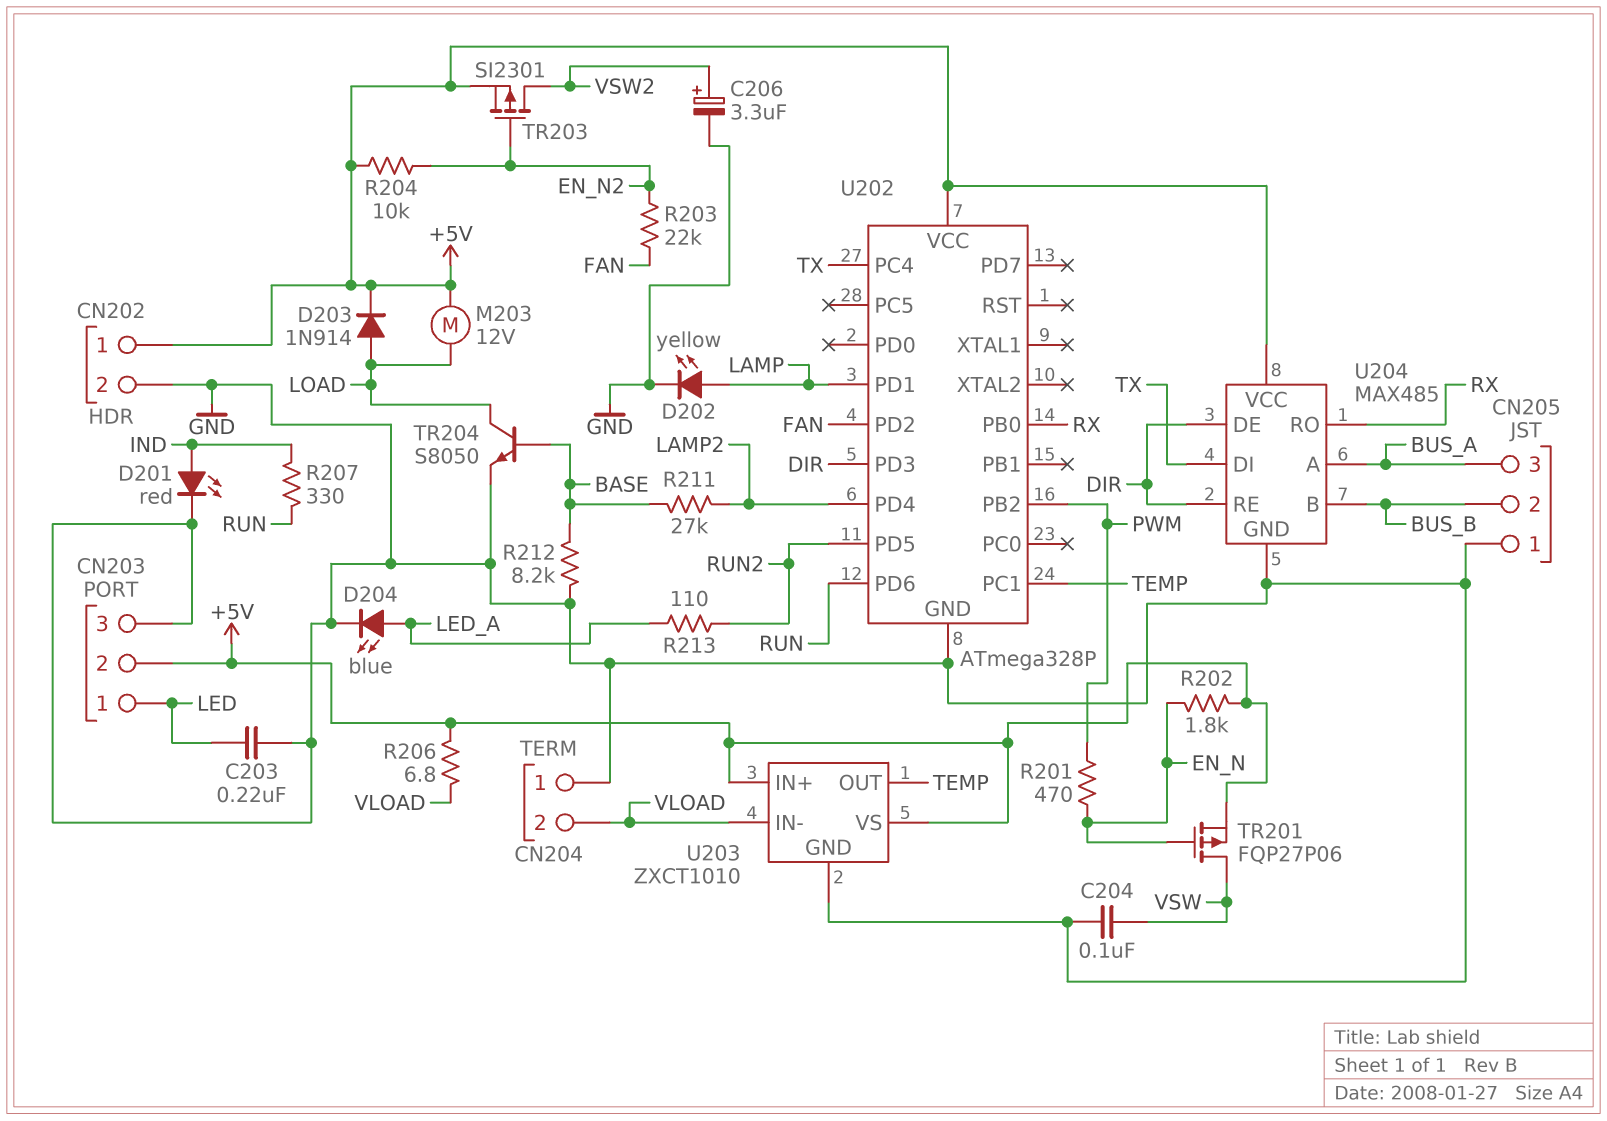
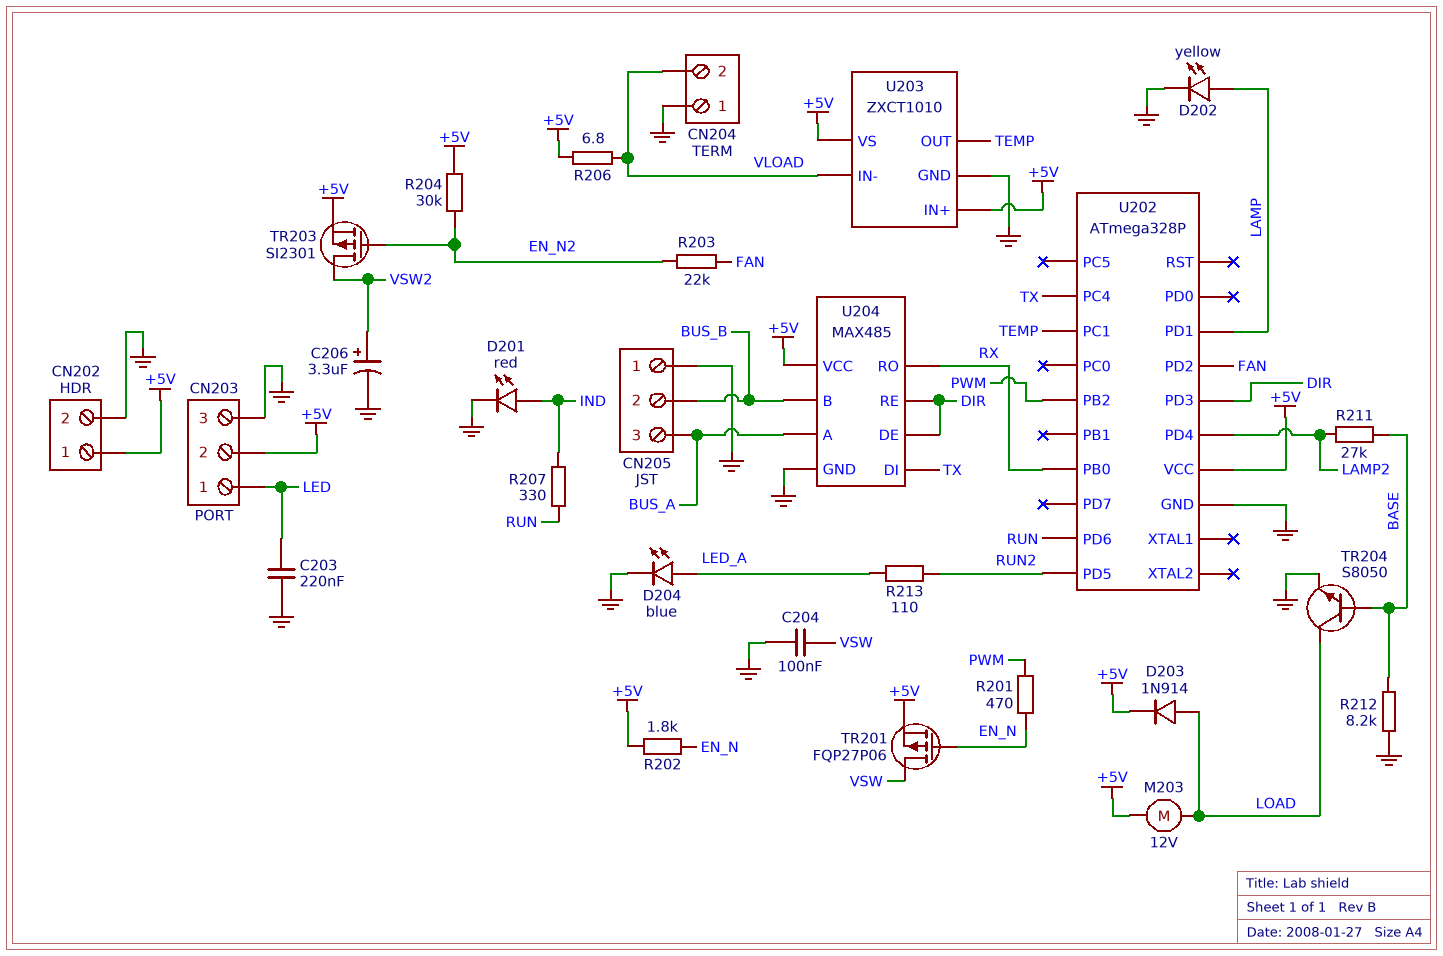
R204: 10k (+5V, EN_N2) -> 30k (+5V, EN_N2)

